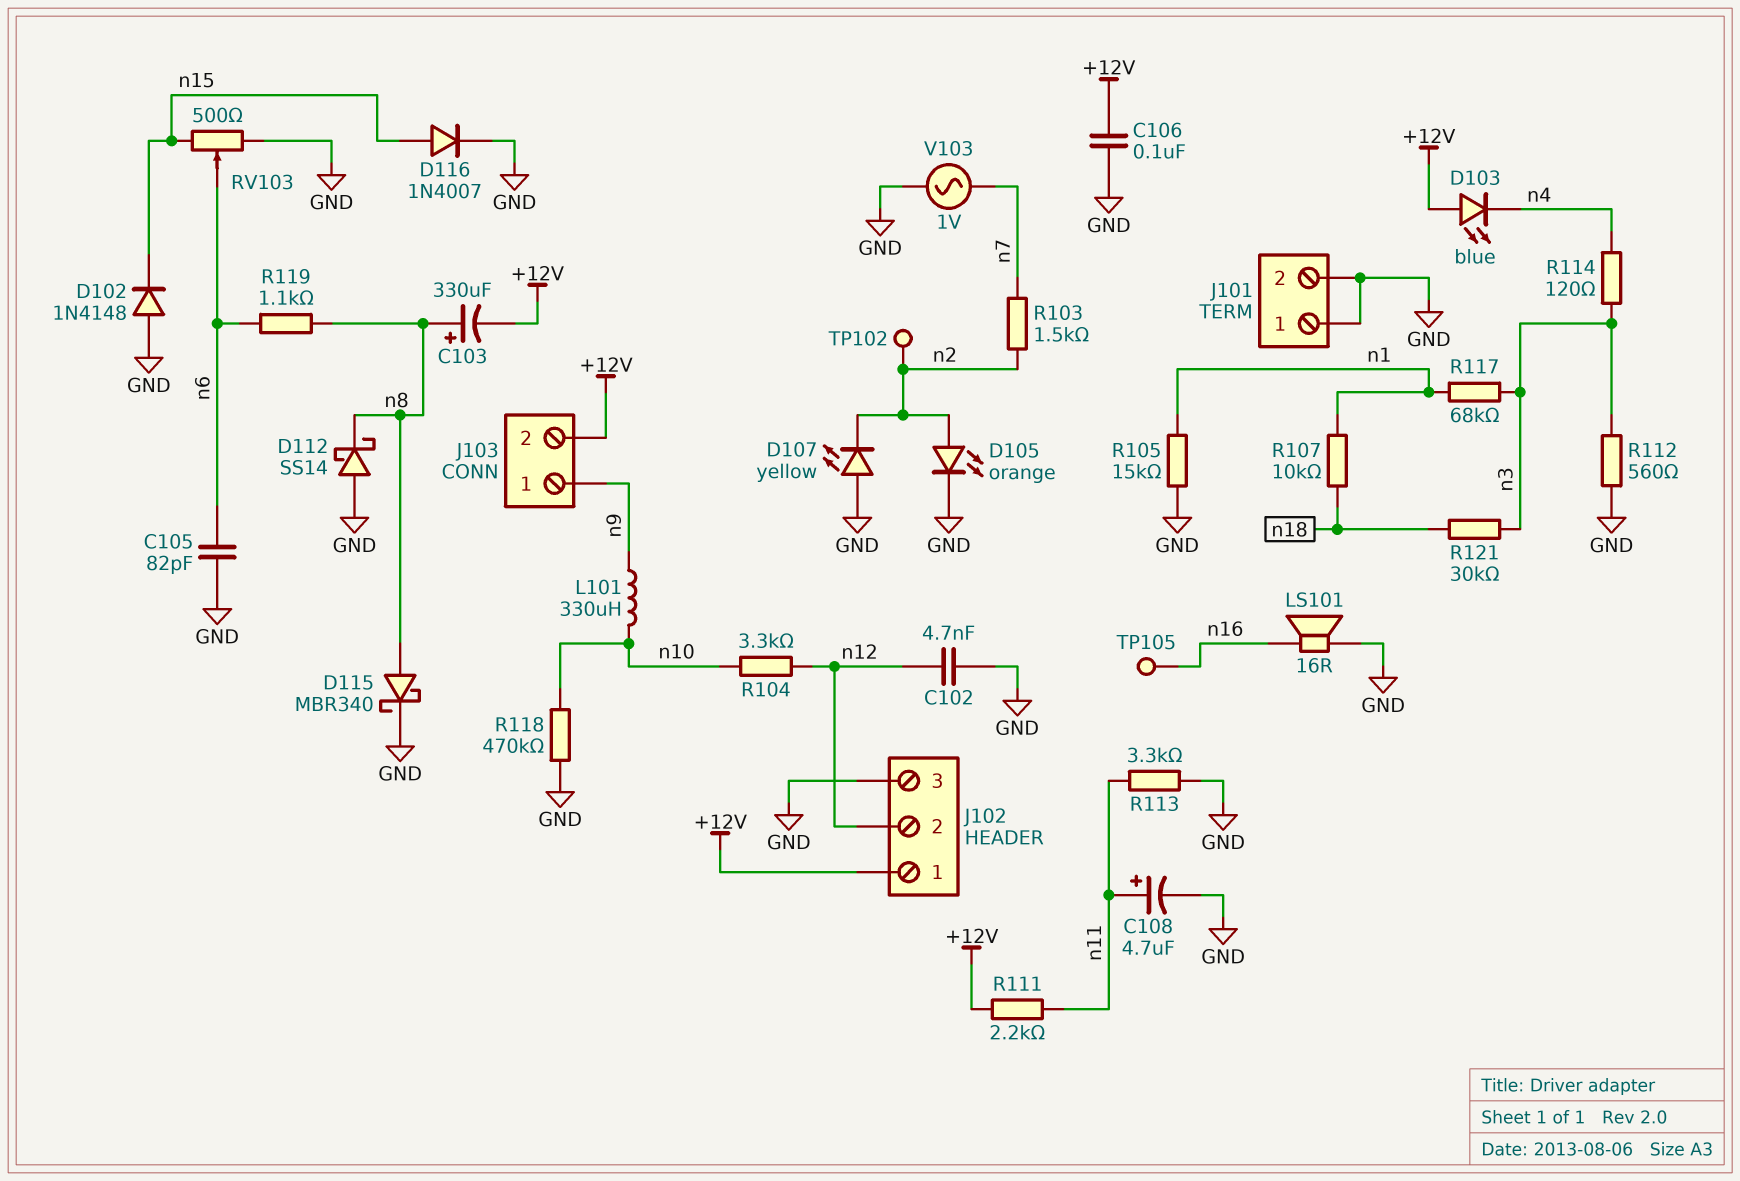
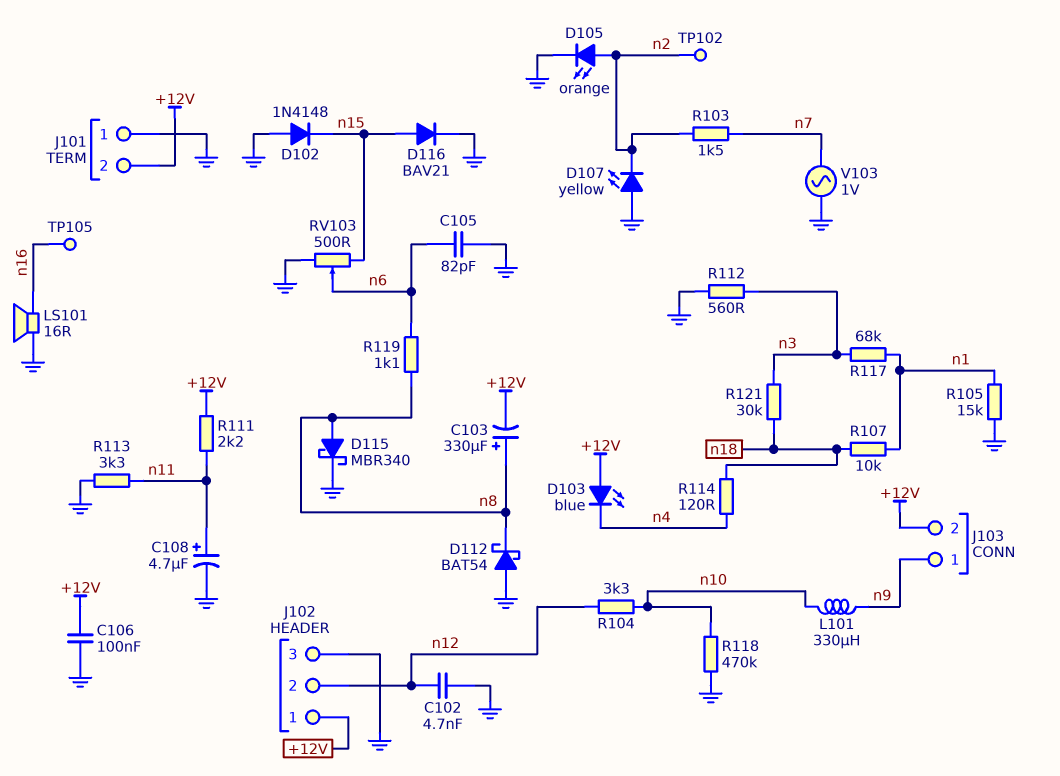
D112: schottky SS14 (A GND, K n8) -> schottky BAT54 (A GND, K n8)
D116: diode 1N4007 (A n15, K GND) -> diode BAV21 (A n15, K GND)
J101 pin 2: GND -> +12V
R114: 120 (n3, n4) -> 120 (n4, n18)

